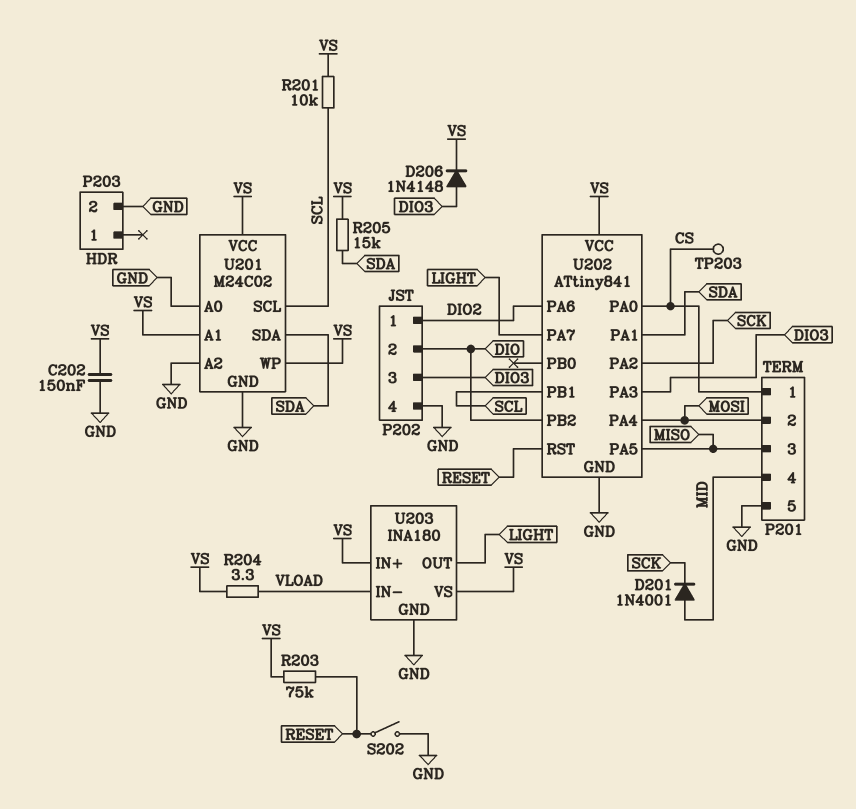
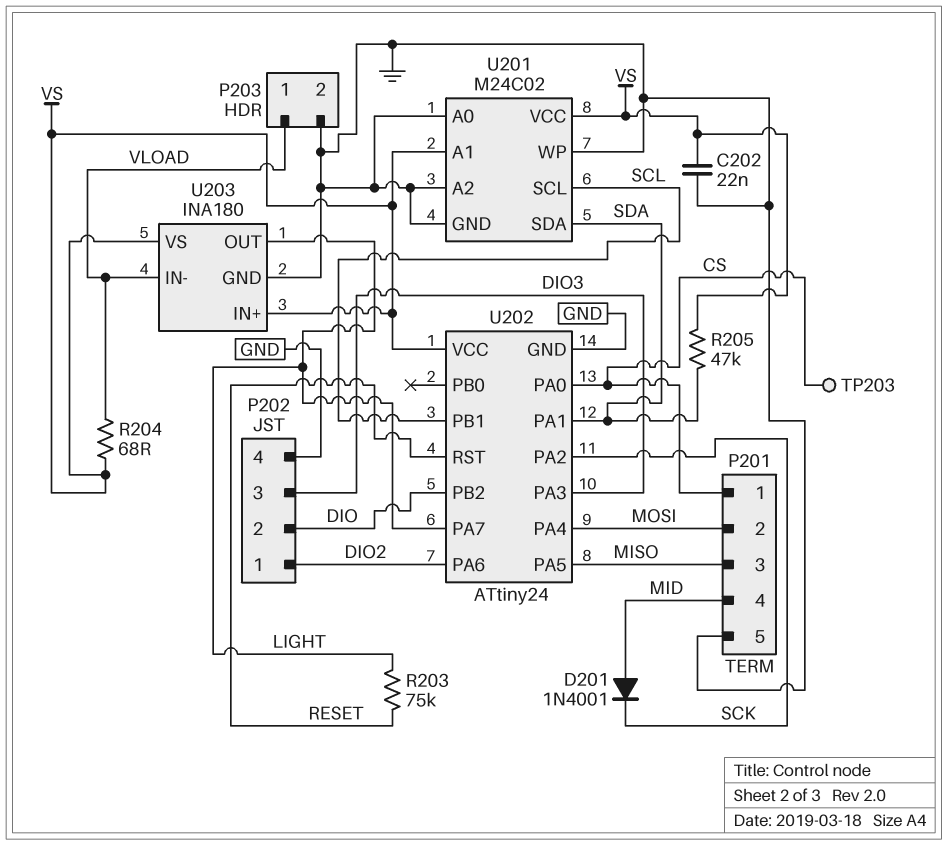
C202: 150nF (GND, VS) -> 22nF (GND, VS)
D206: diode 1N4148 (A DIO3, K VS) -> none
P203 pin 1: none -> VLOAD
R201: 10k (SCL, VS) -> none
R203: 75k (RESET, VS) -> 75k (LIGHT, RESET)
R204: 3.3 (VLOAD, VS) -> 68 (VLOAD, VS)
R205: 15k (SDA, VS) -> 47k (SDA, VS)
S202: switch (GND, RESET) -> none
U201 pin WP: VS -> GND
U202: ATtiny841 -> ATtiny24

